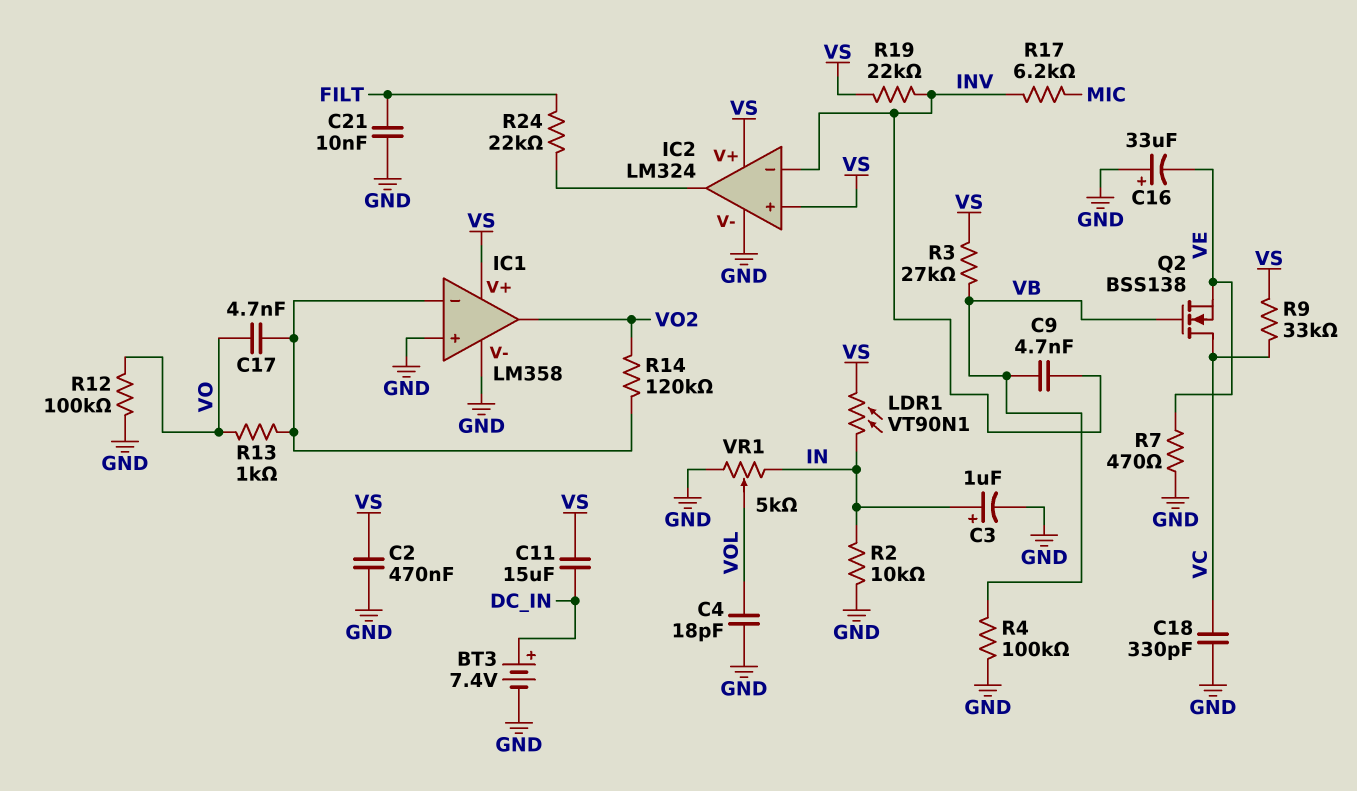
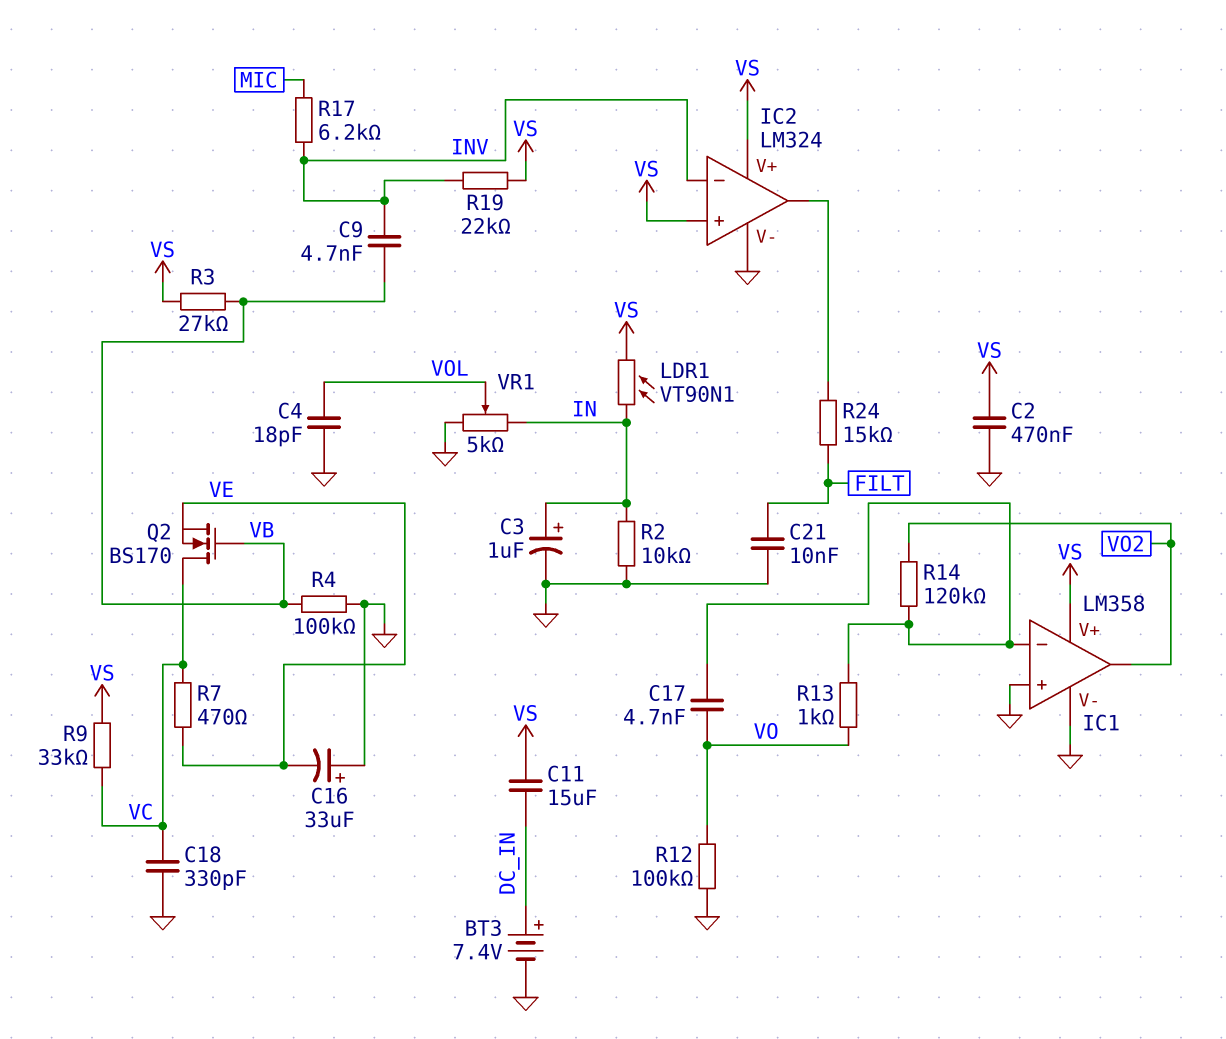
Q2: NMOS BSS138 (G VB, D VC, S VE) -> NMOS BS170 (G VB, D VC, S VE)
R7: 470 (GND, VE) -> 470 (VC, VE)
R24: 22k (FILT, IC2/out) -> 15k (FILT, IC2/out)

